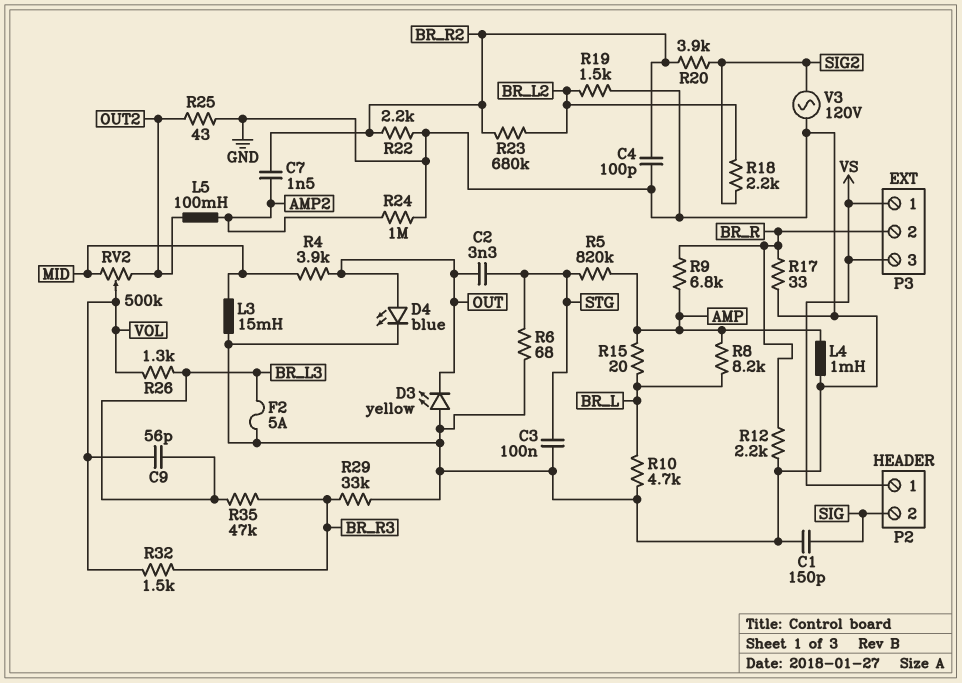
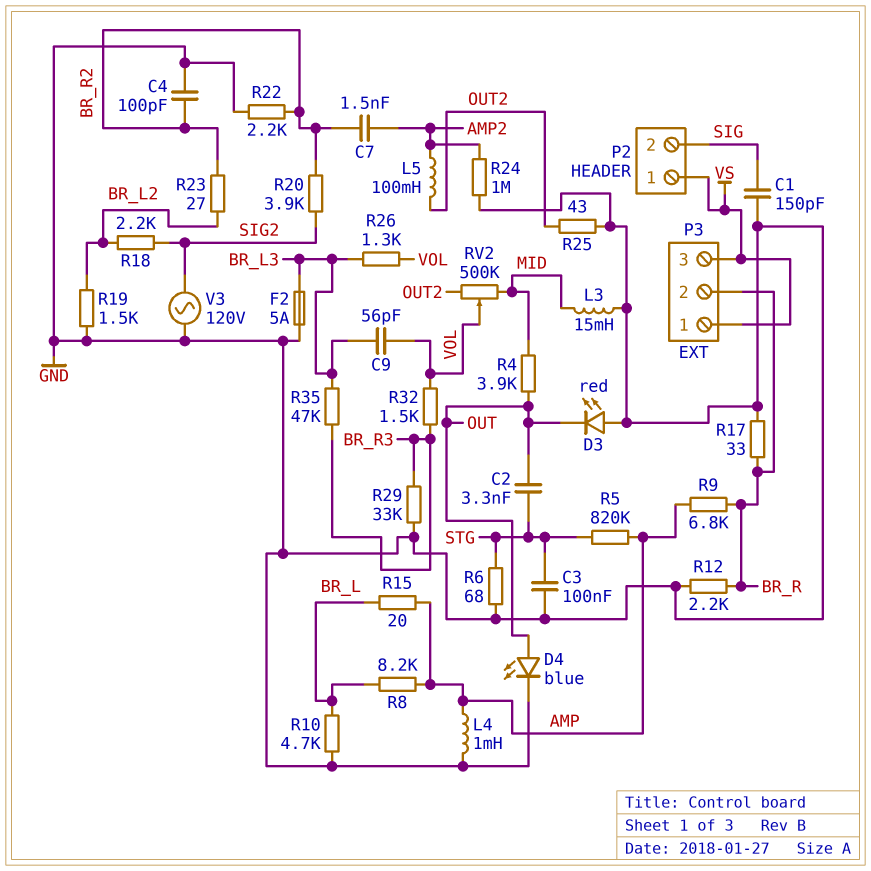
D3: LED yellow (A GND, K OUT) -> LED red (A GND, K OUT)
R23: 680k (BR_L2, BR_R2) -> 27 (BR_L2, BR_R2)

